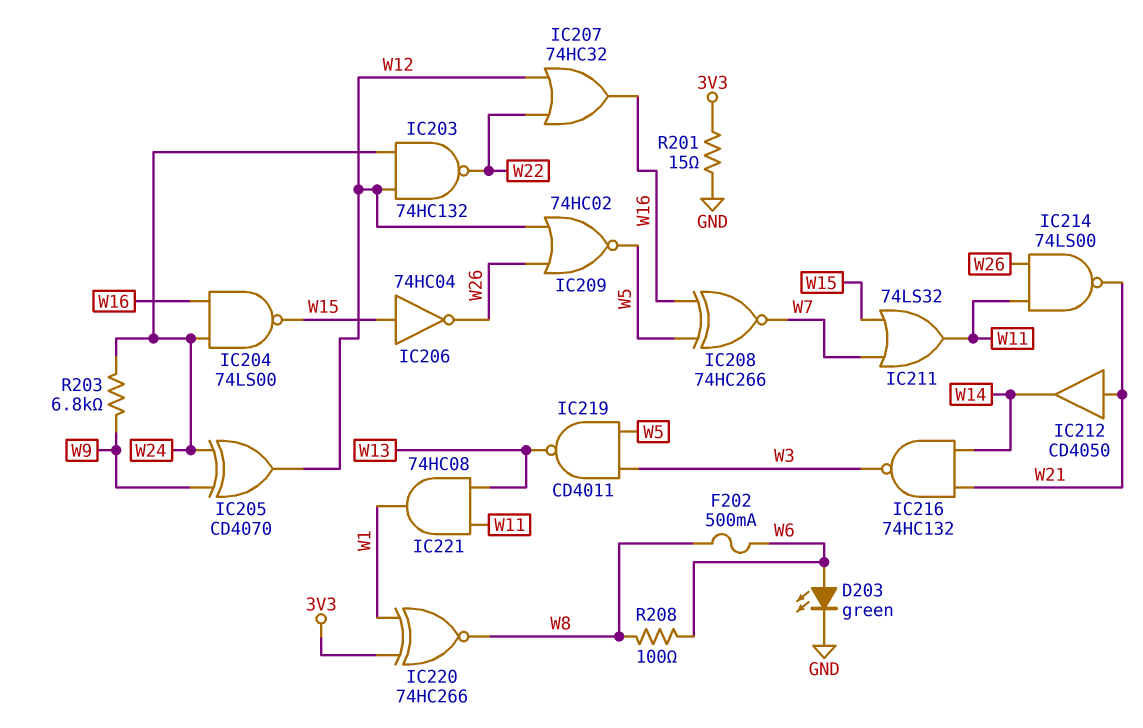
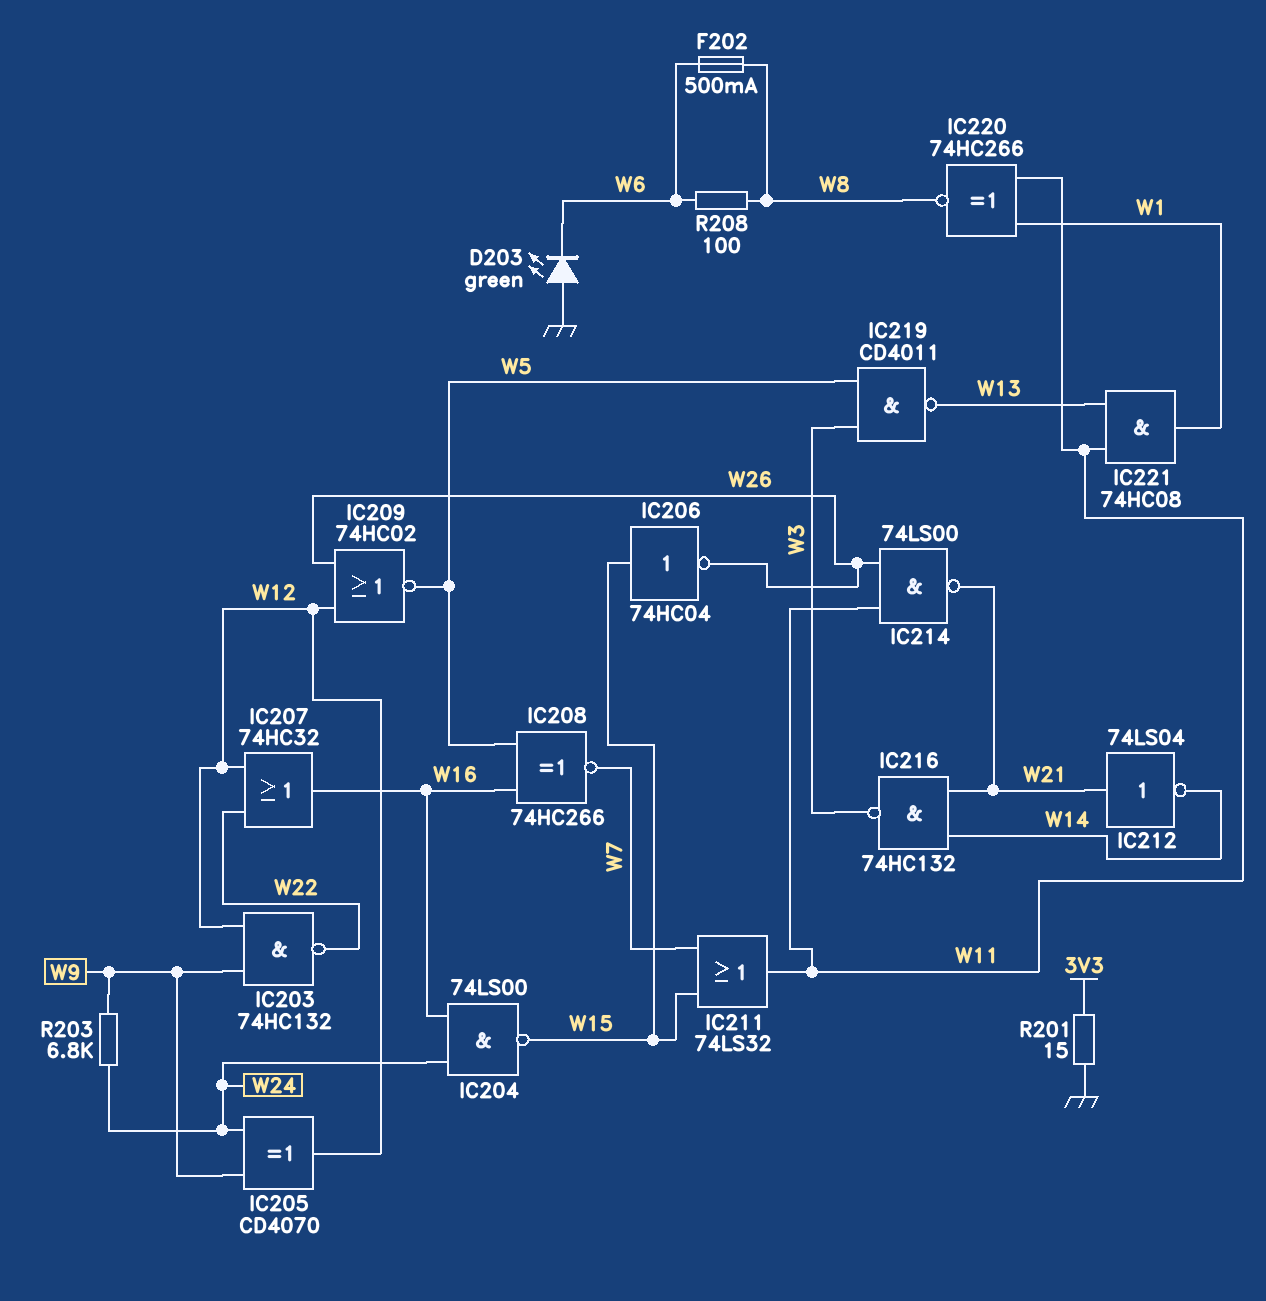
D203: LED green (A W6, K GND) -> LED green (A GND, K W6)
IC203: NAND 74HC132 (in W12, in W24, out W22) -> NAND 74HC132 (in W9, in W12, out W22)
IC212: buffer CD4050 (in W21, out W14) -> NOT 74LS04 (in W21, out W14)
IC220: XNOR 74HC266 (in 3V3, in W1, out W8) -> XNOR 74HC266 (in W1, in W11, out W8)

